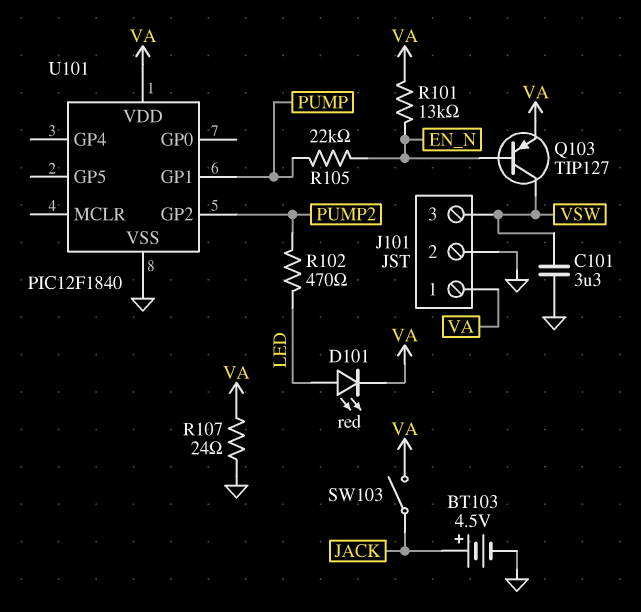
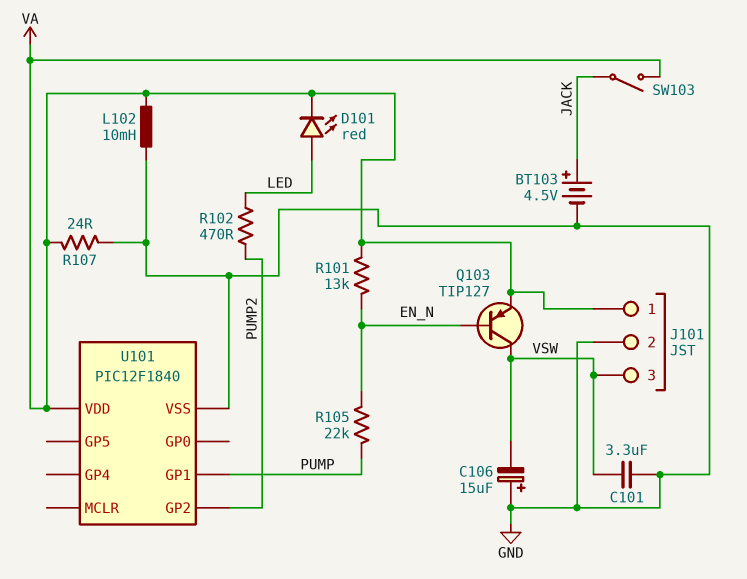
C106: none -> 15uF (plus GND, minus VSW)
L102: none -> 10mH (GND, VA)

